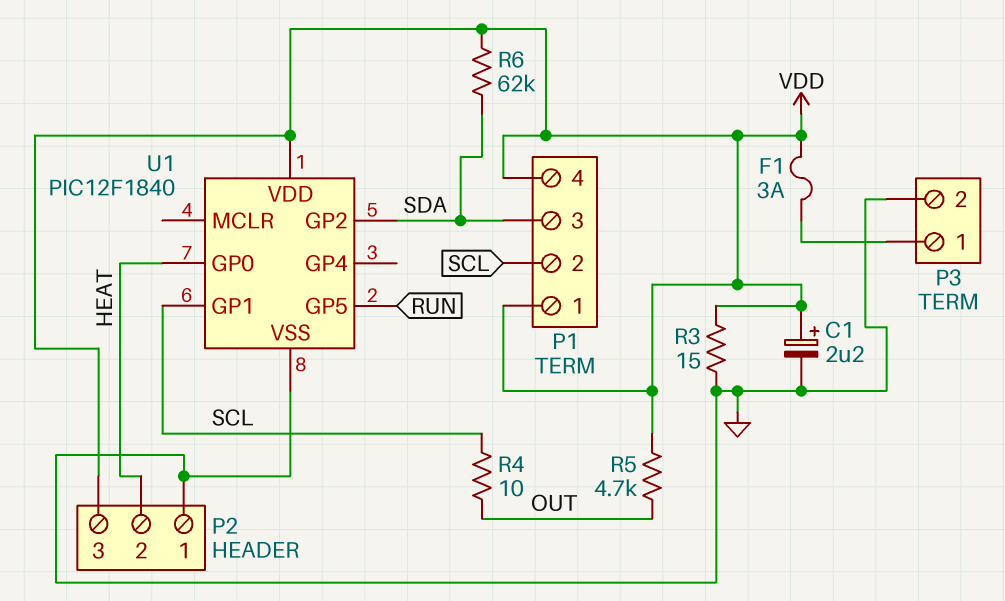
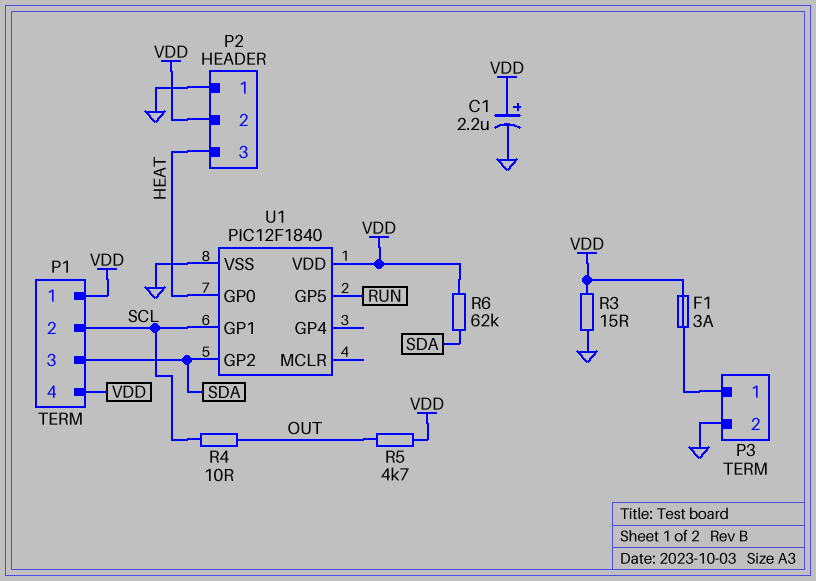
P2 pin 2: HEAT -> VDD
P2 pin 3: VDD -> HEAT

